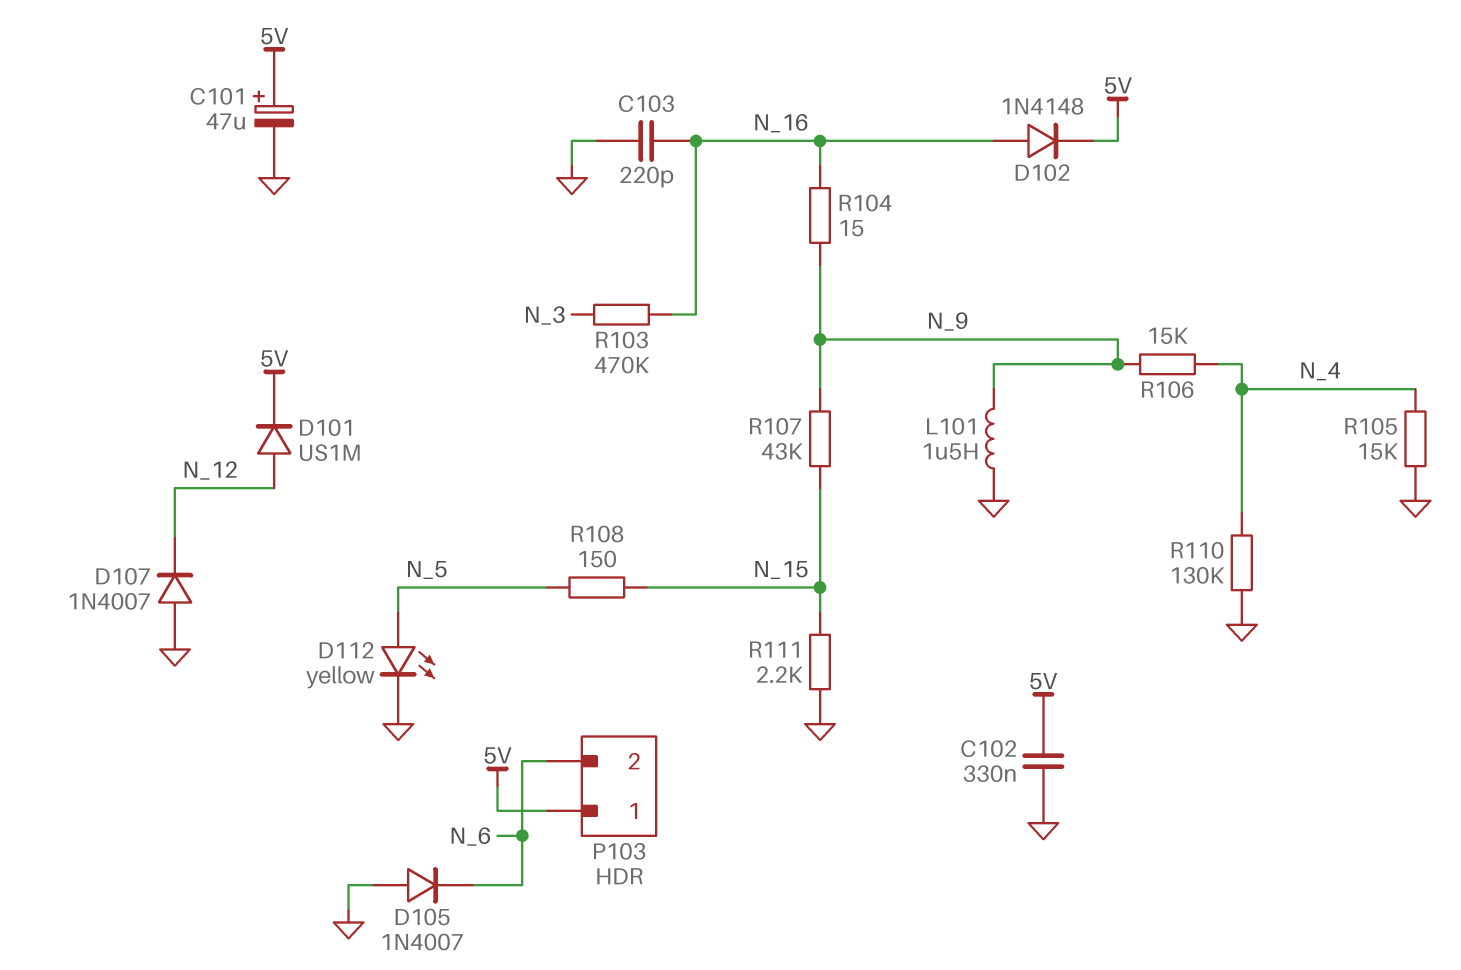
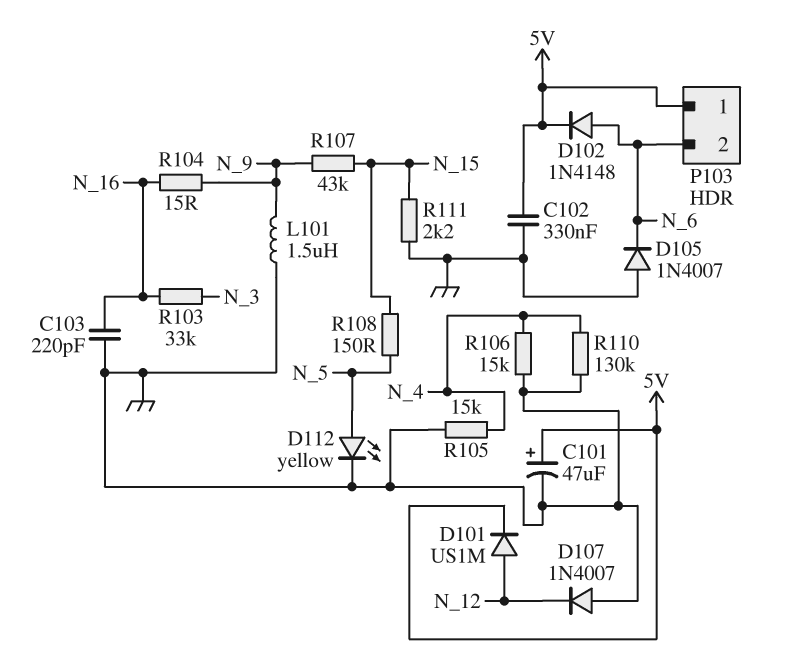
D102: diode 1N4148 (A N_16, K 5V) -> diode 1N4148 (A N_6, K 5V)
R103: 470k (N_3, N_16) -> 33k (N_3, N_16)
R106: 15k (N_4, N_9) -> 15k (GND, N_4)

